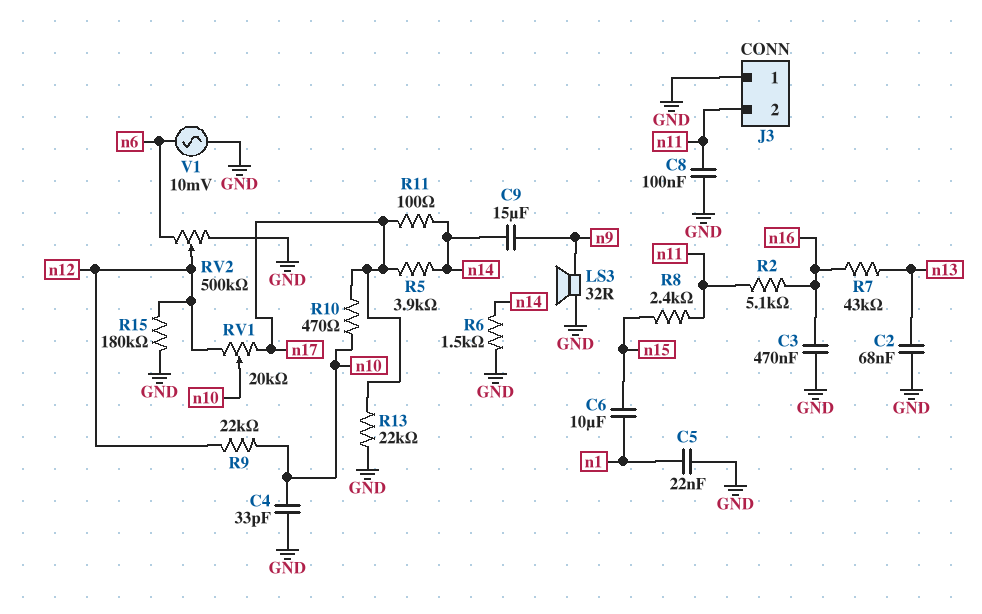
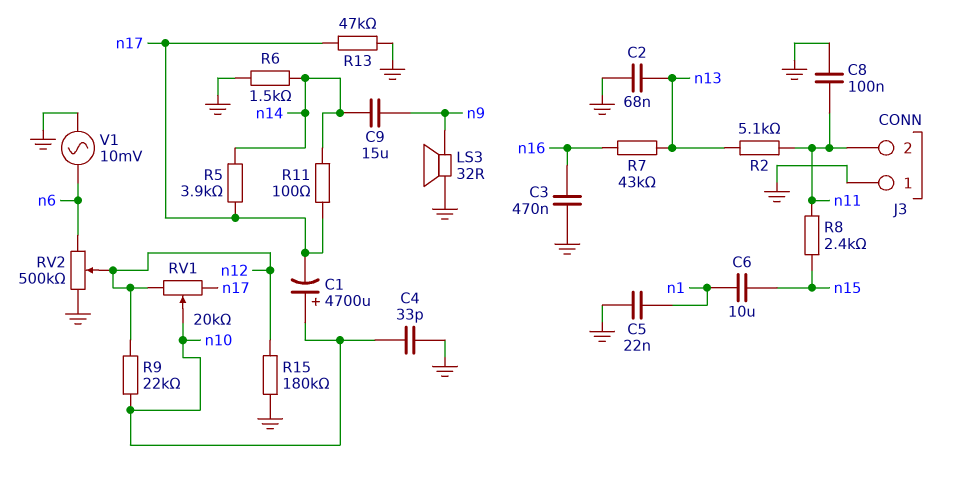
C1: none -> 4700uF (plus n10, minus n17)
R2: 5.1k (n11, n16) -> 5.1k (n11, n13)
R10: 470 (n10, n17) -> none
R13: 22k (GND, n17) -> 47k (GND, n17)

